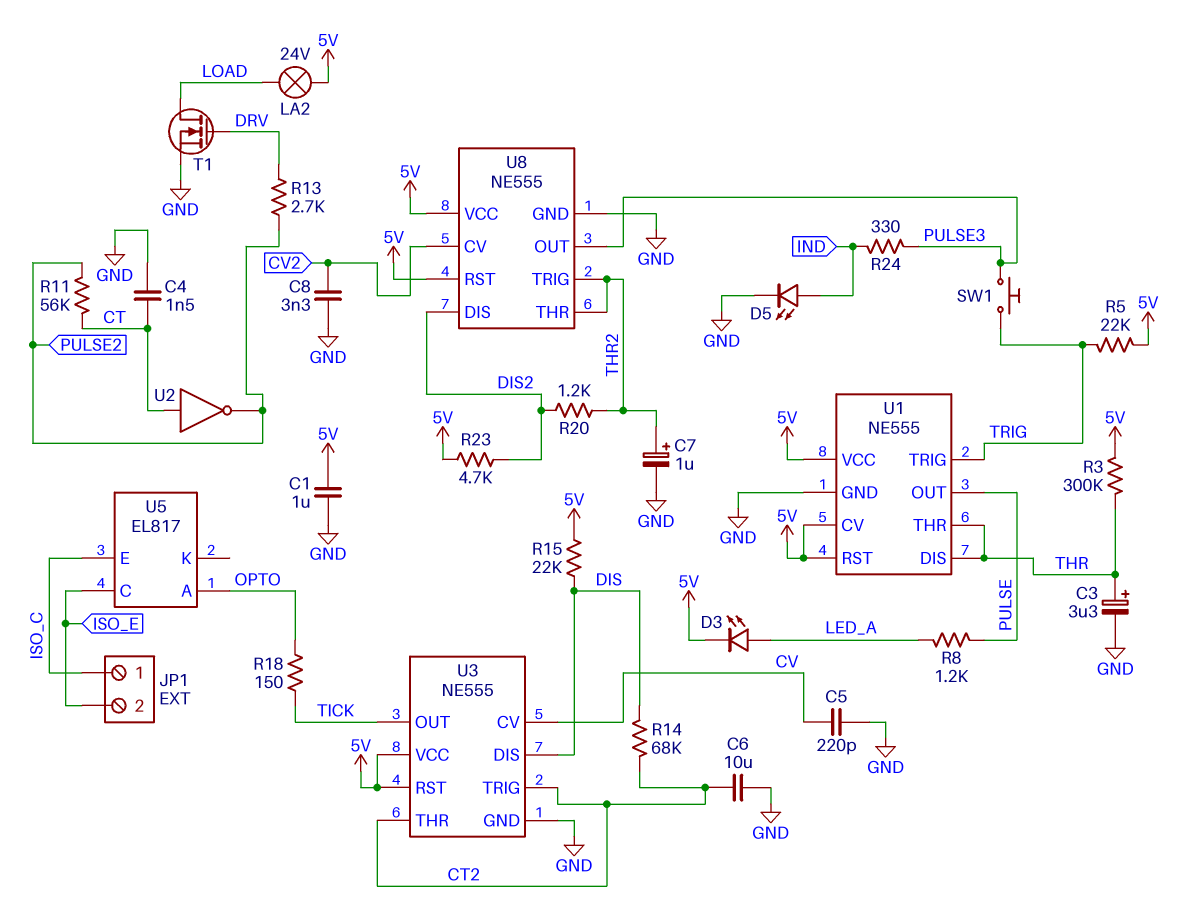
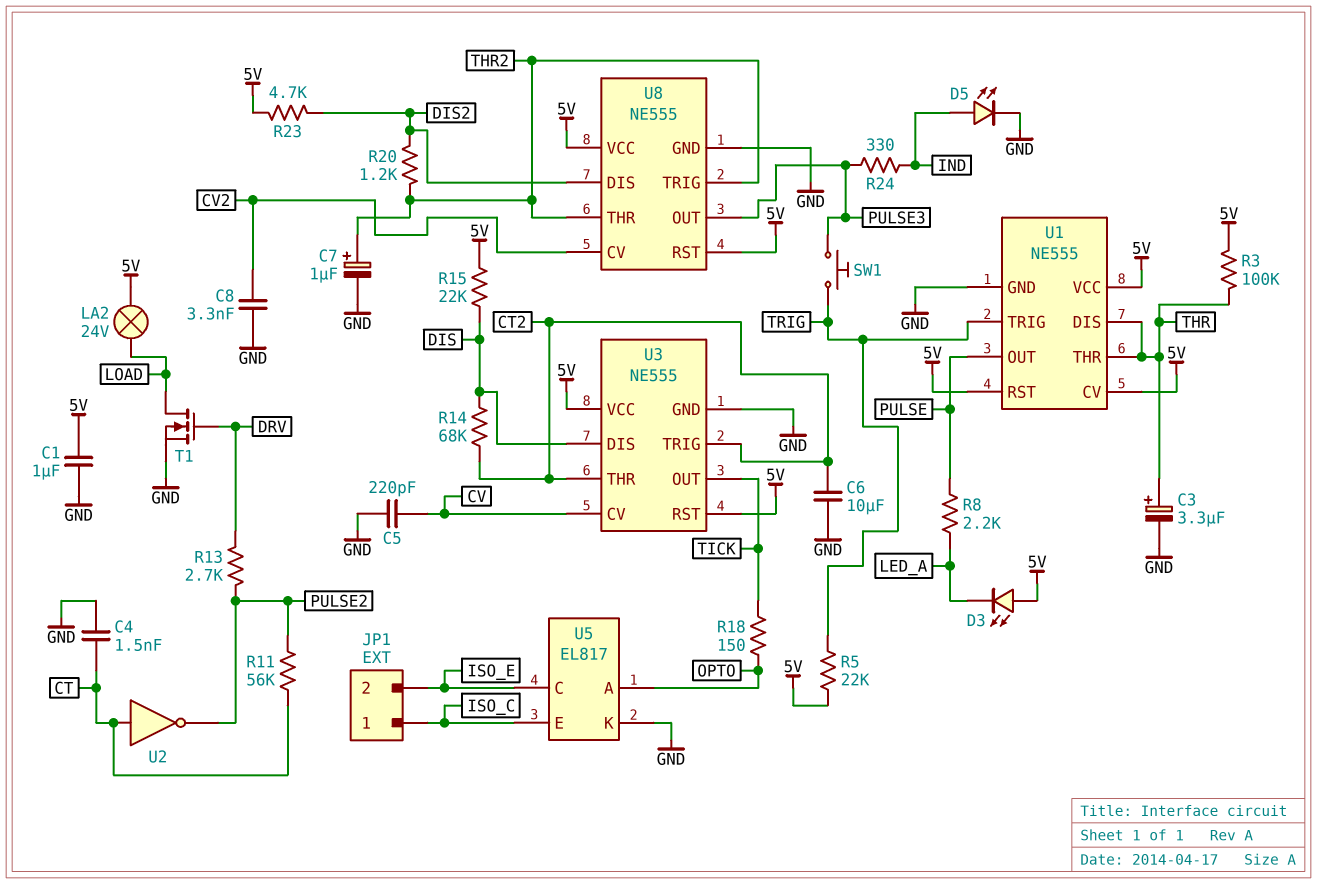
D3: LED (A LED_A, K 5V) -> LED (A 5V, K LED_A)
R3: 300k (5V, THR) -> 100k (5V, THR)
R8: 1.2k (LED_A, PULSE) -> 2.2k (LED_A, PULSE)
U5 pin K: none -> GND

